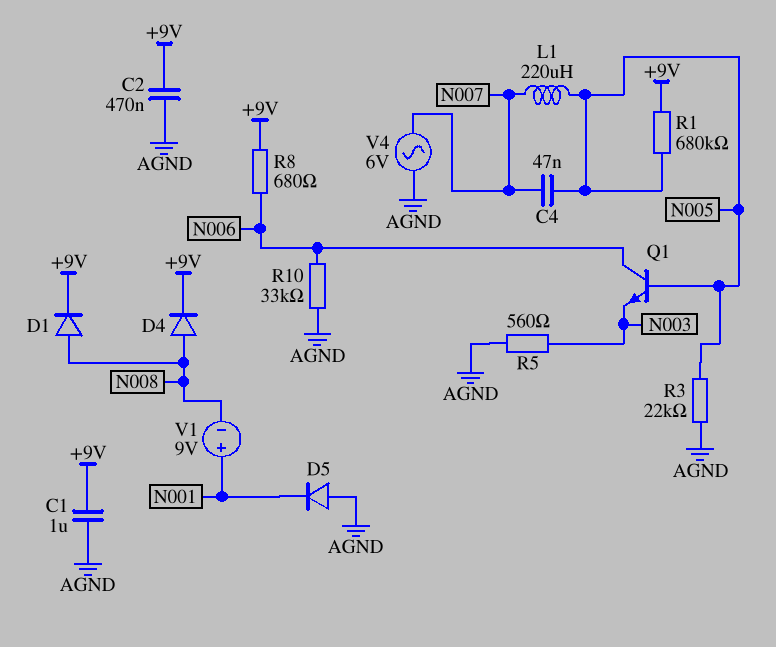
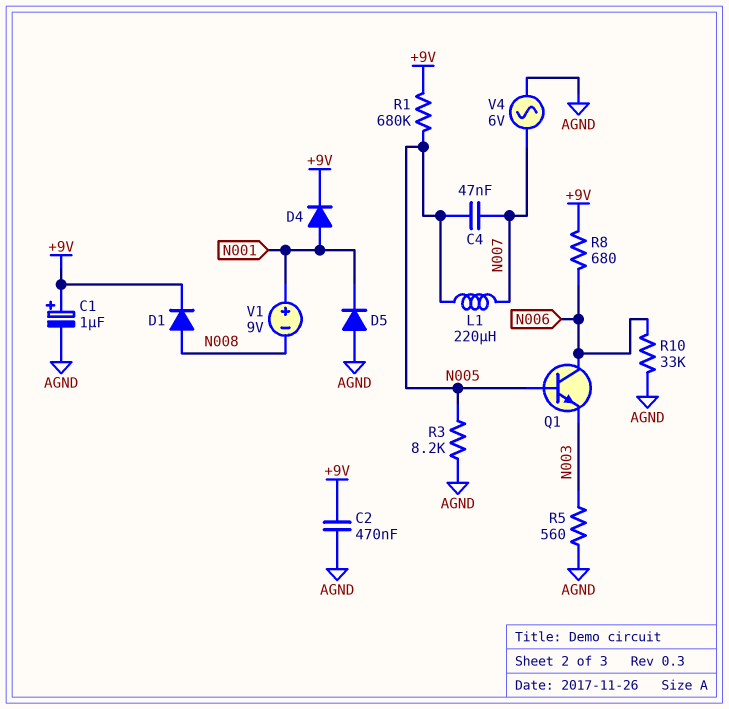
C1: 1uF (+9V, AGND) -> 1uF (plus +9V, minus AGND)
D4: diode (A N008, K +9V) -> diode (A N001, K +9V)
R3: 22k (AGND, N005) -> 8.2k (AGND, N005)

